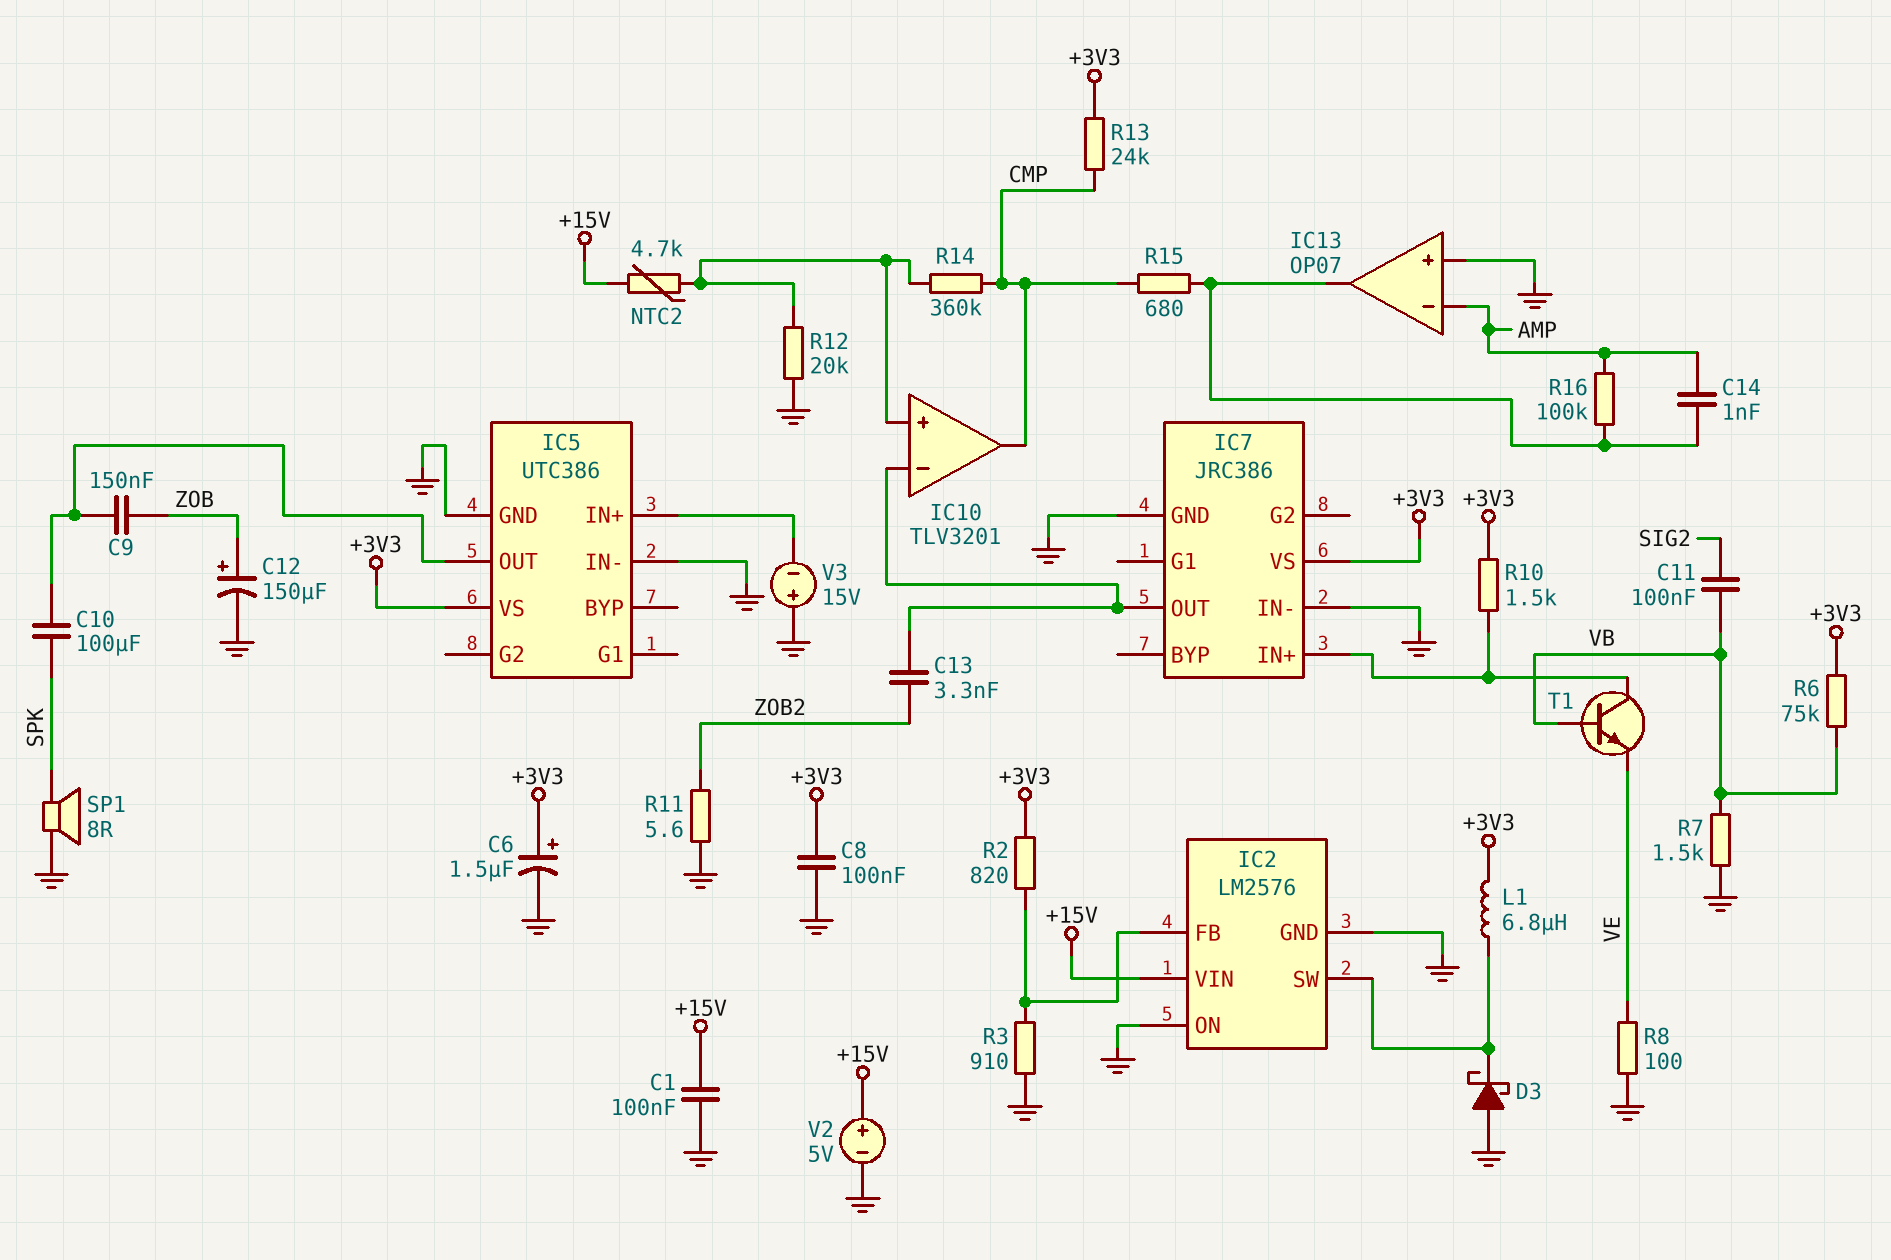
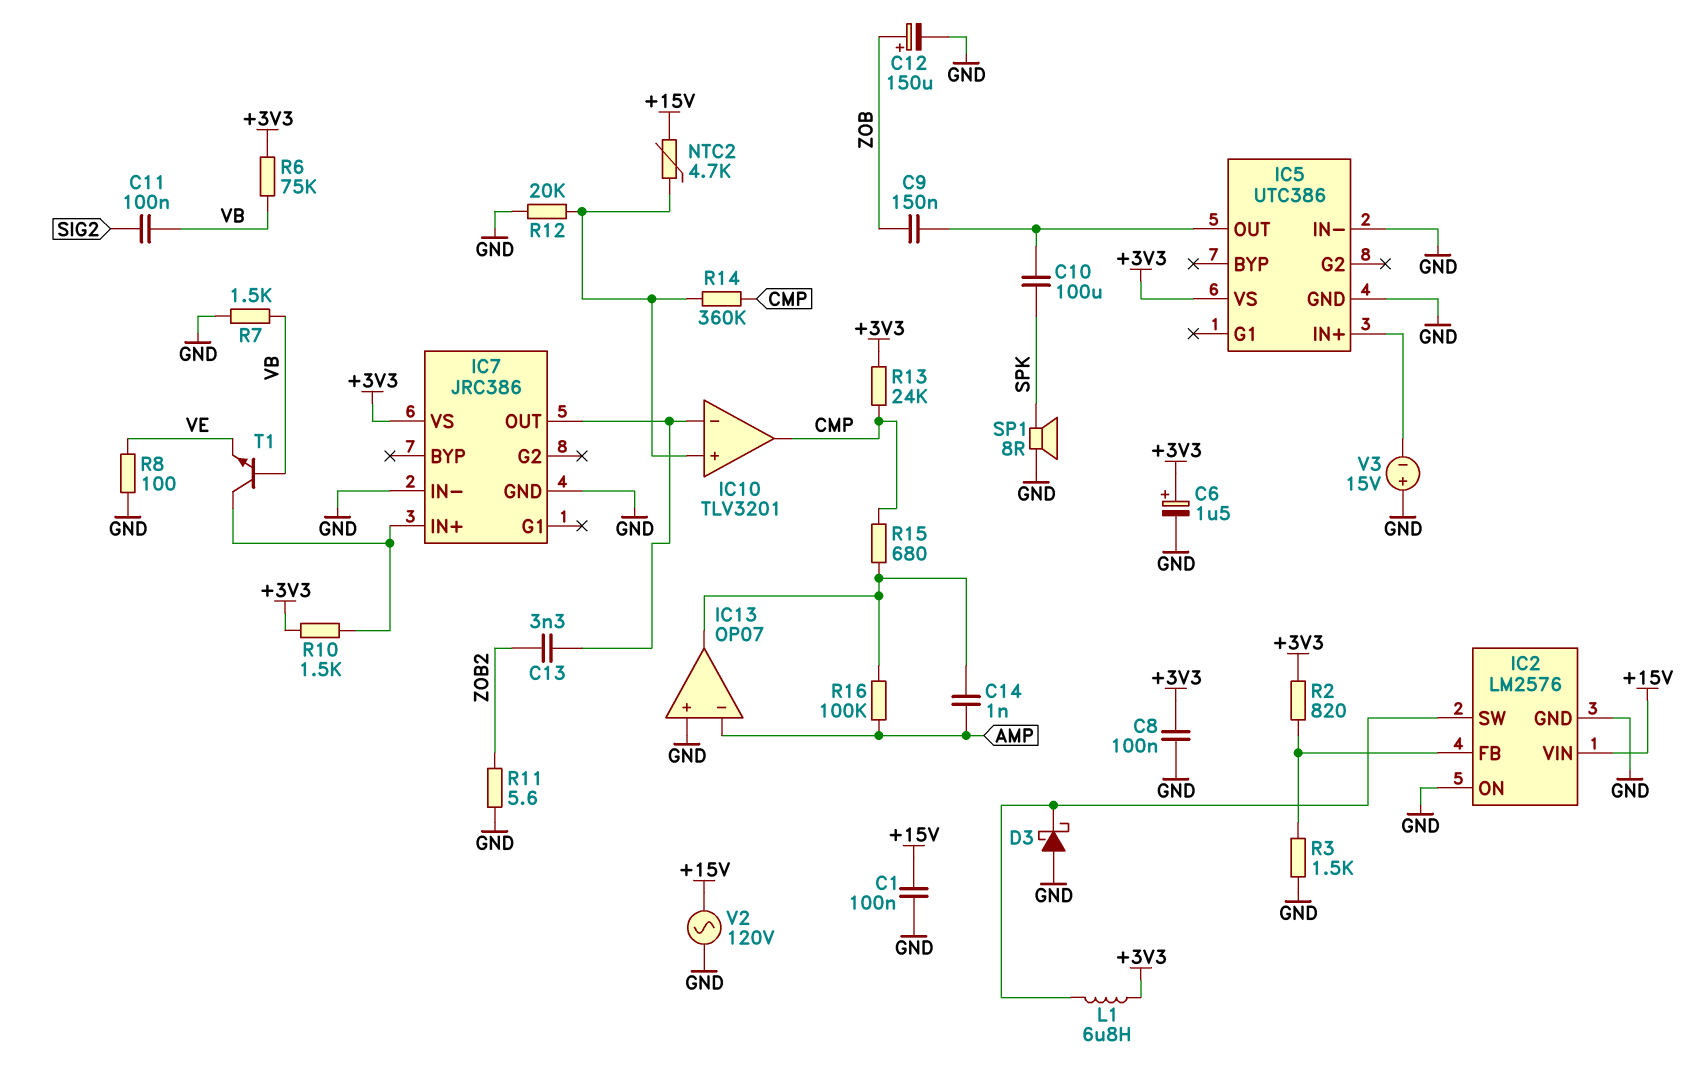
R3: 910 (GND, IC2/FB) -> 1.5k (GND, IC2/FB)
V2: 5V (plus +15V, minus GND) -> AC 120V (+15V, GND)

